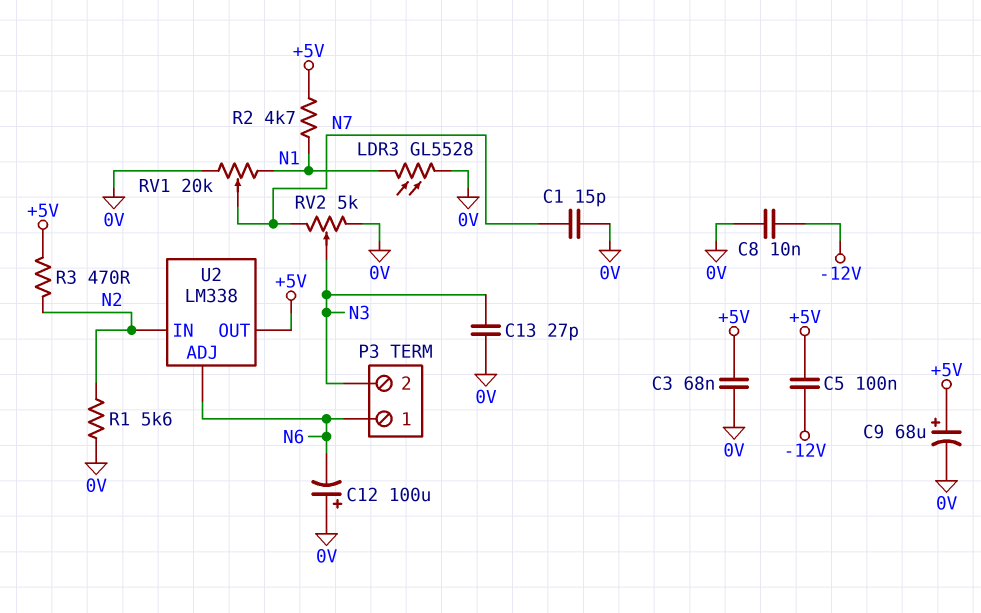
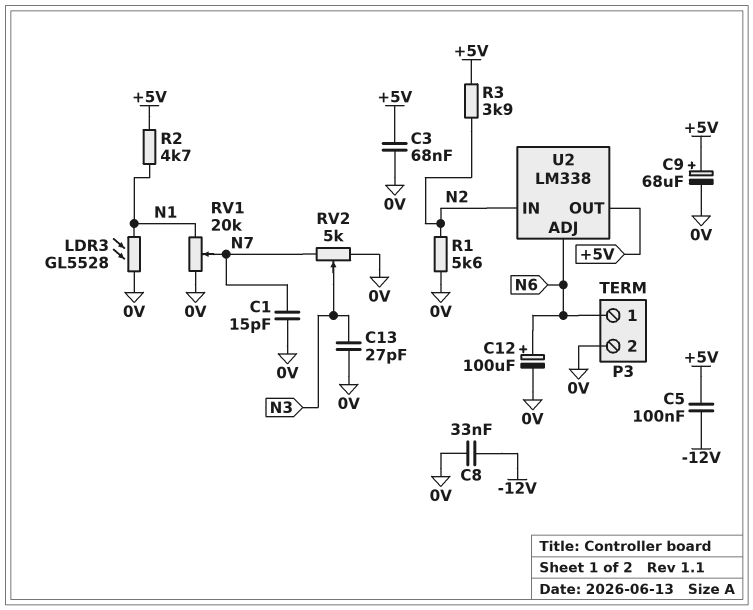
C8: 10nF (-12V, 0V) -> 33nF (-12V, 0V)
C12: 100uF (plus 0V, minus N6) -> 100uF (plus N6, minus 0V)
P3 pin 2: N3 -> 0V
R3: 470 (+5V, N2) -> 3.9k (+5V, N2)

